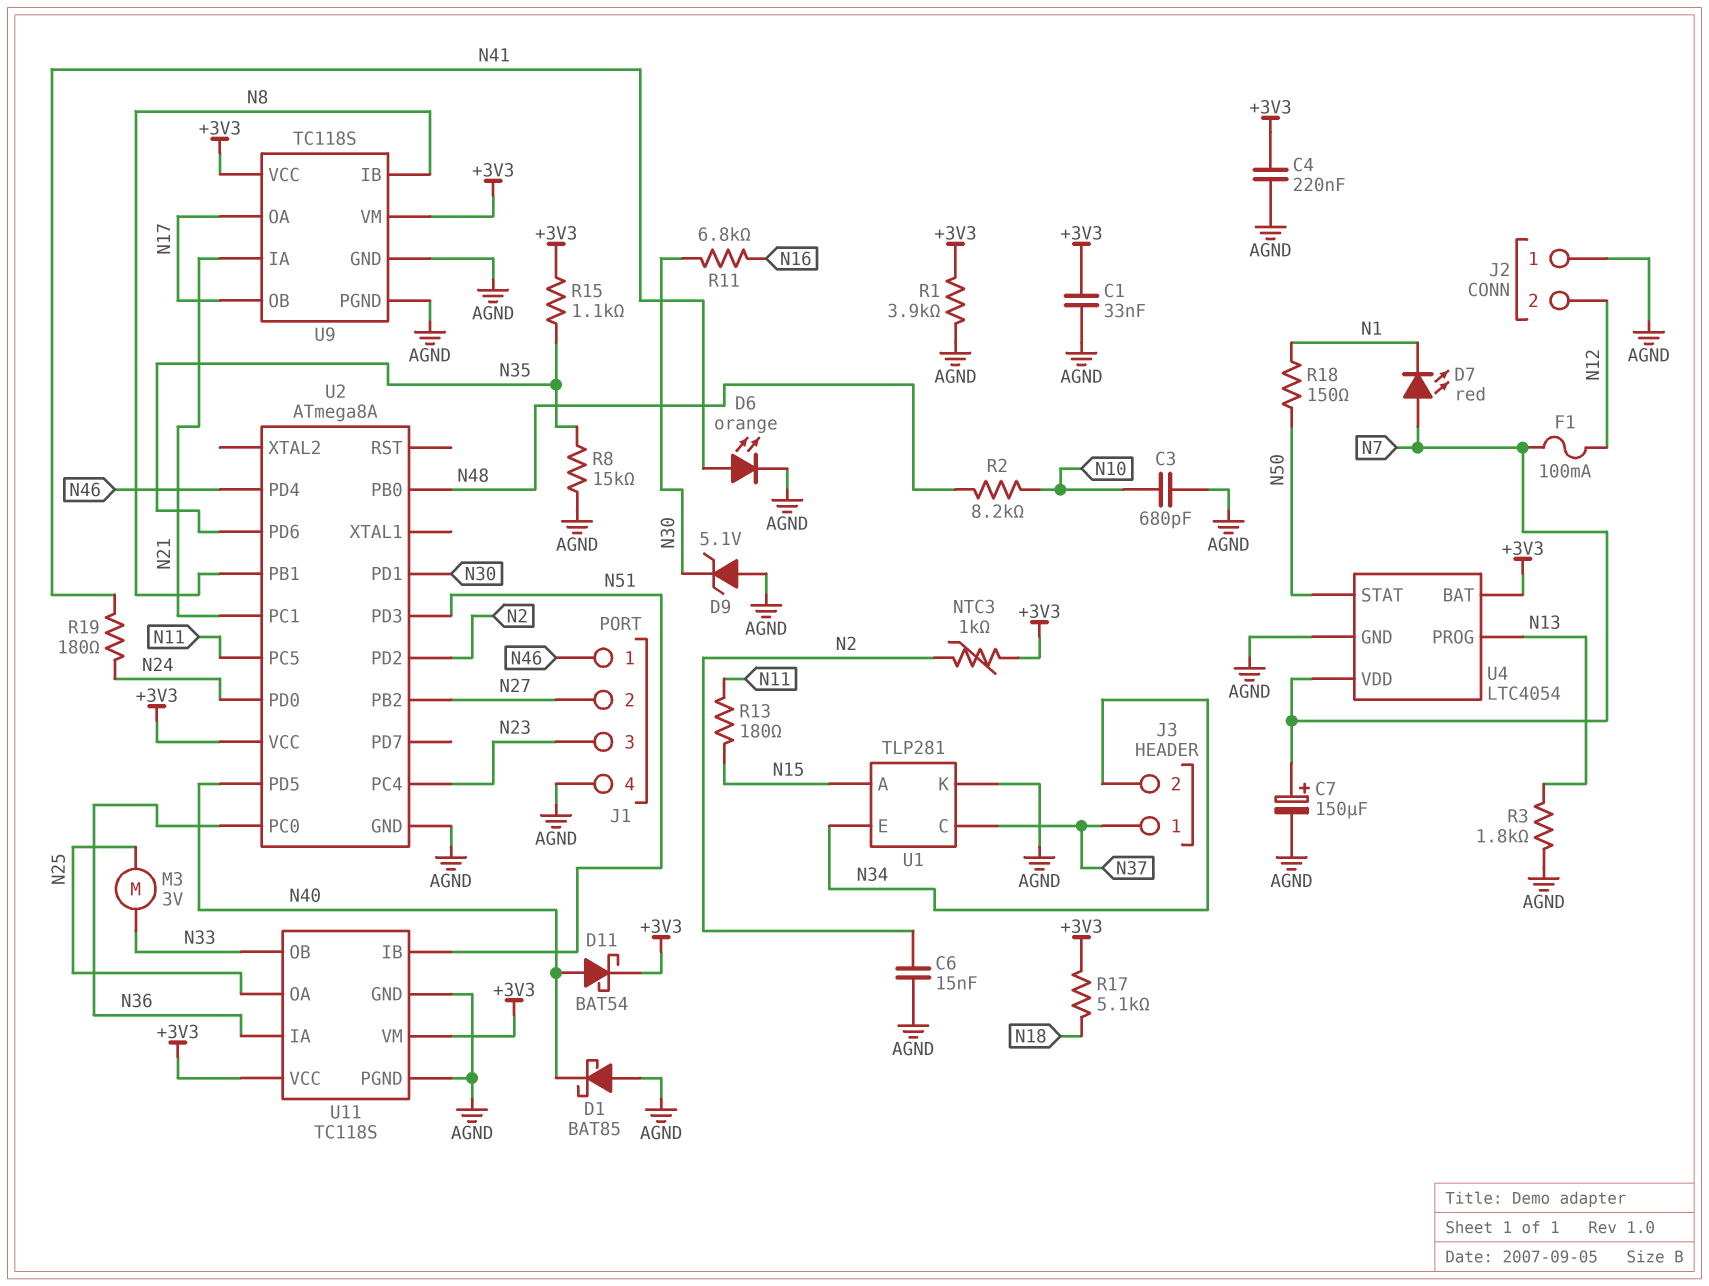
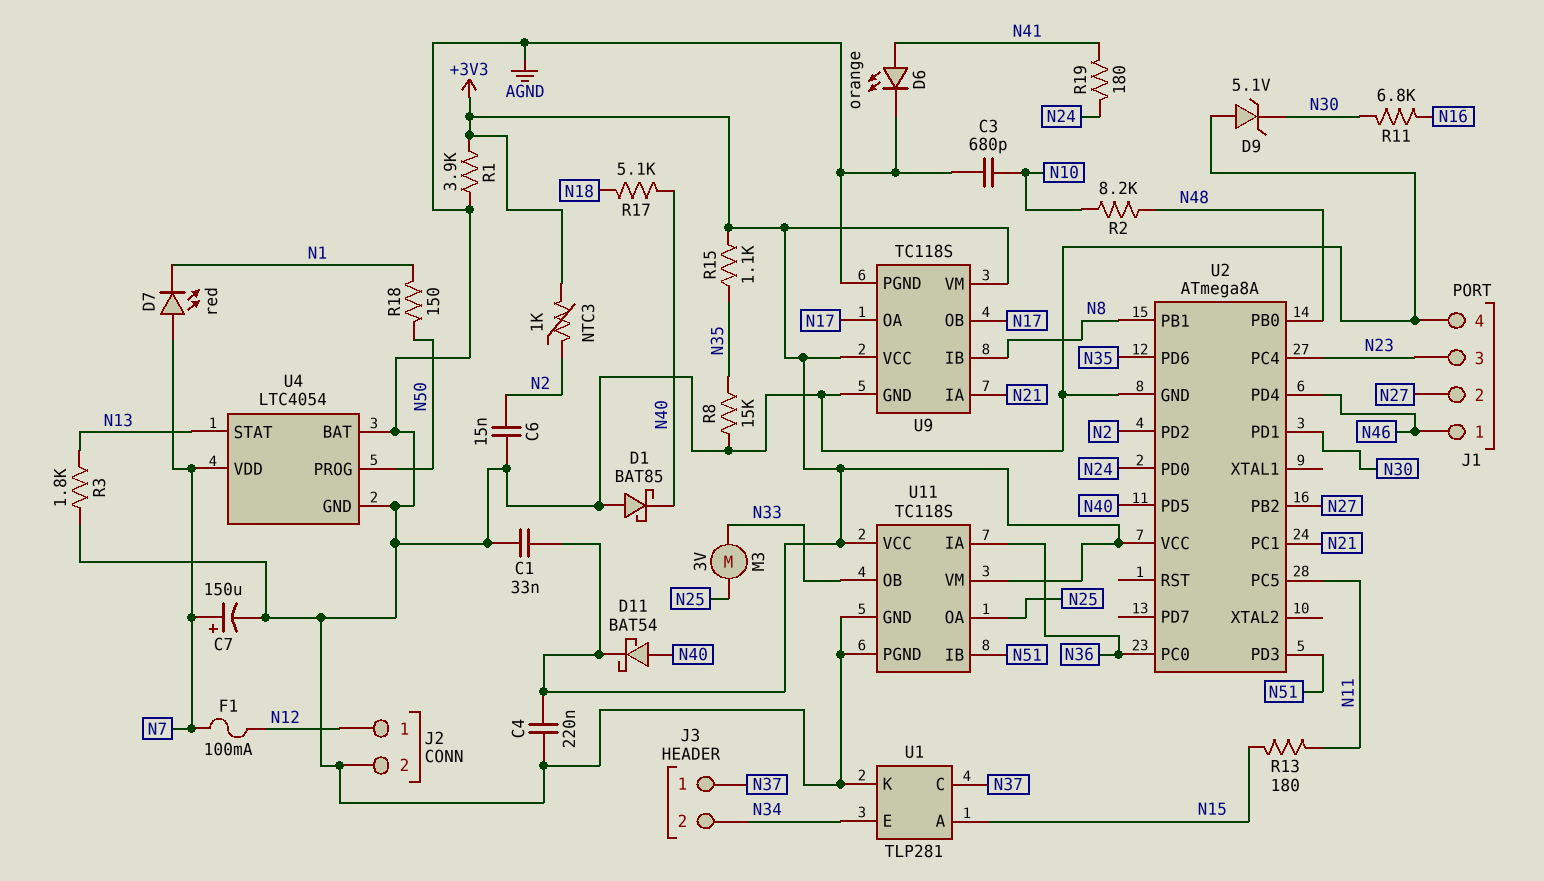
J2 pin 1: AGND -> N12
J2 pin 2: N12 -> AGND
R17: 5.1k (+3V3, N18) -> 5.1k (N18, N40)
U4 pin BAT: +3V3 -> AGND
U4 pin PROG: N13 -> N50
U4 pin STAT: N50 -> N13

